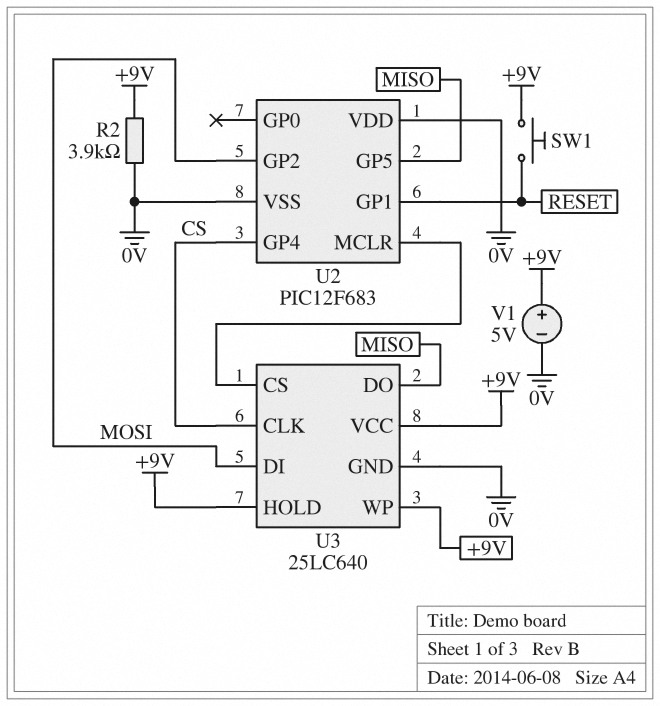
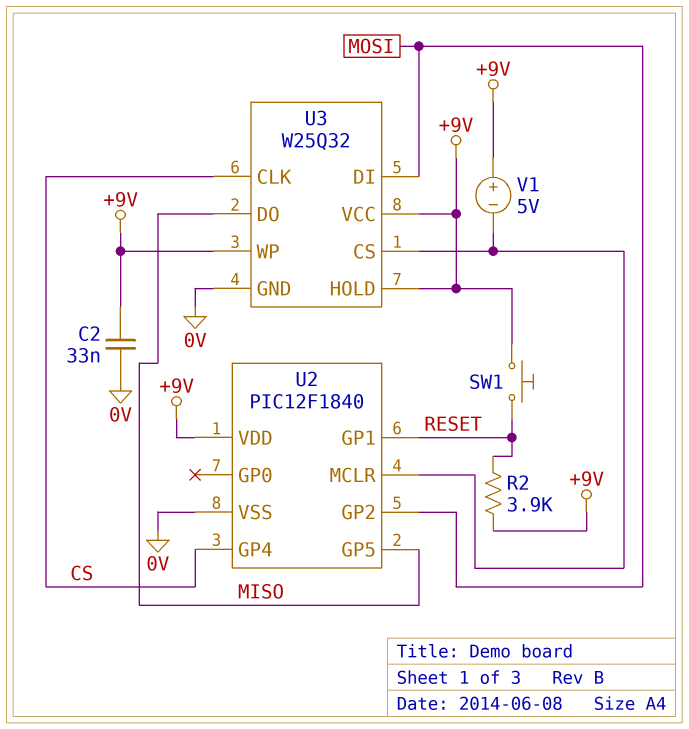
C2: none -> 33nF (+9V, 0V)
R2: 3.9k (+9V, 0V) -> 3.9k (+9V, RESET)
U2: PIC12F683 -> PIC12F1840
U2 pin VDD: 0V -> +9V
U3: 25LC640 -> W25Q32
V1: 5V (plus +9V, minus 0V) -> 5V (plus +9V, minus U2/MCLR)

